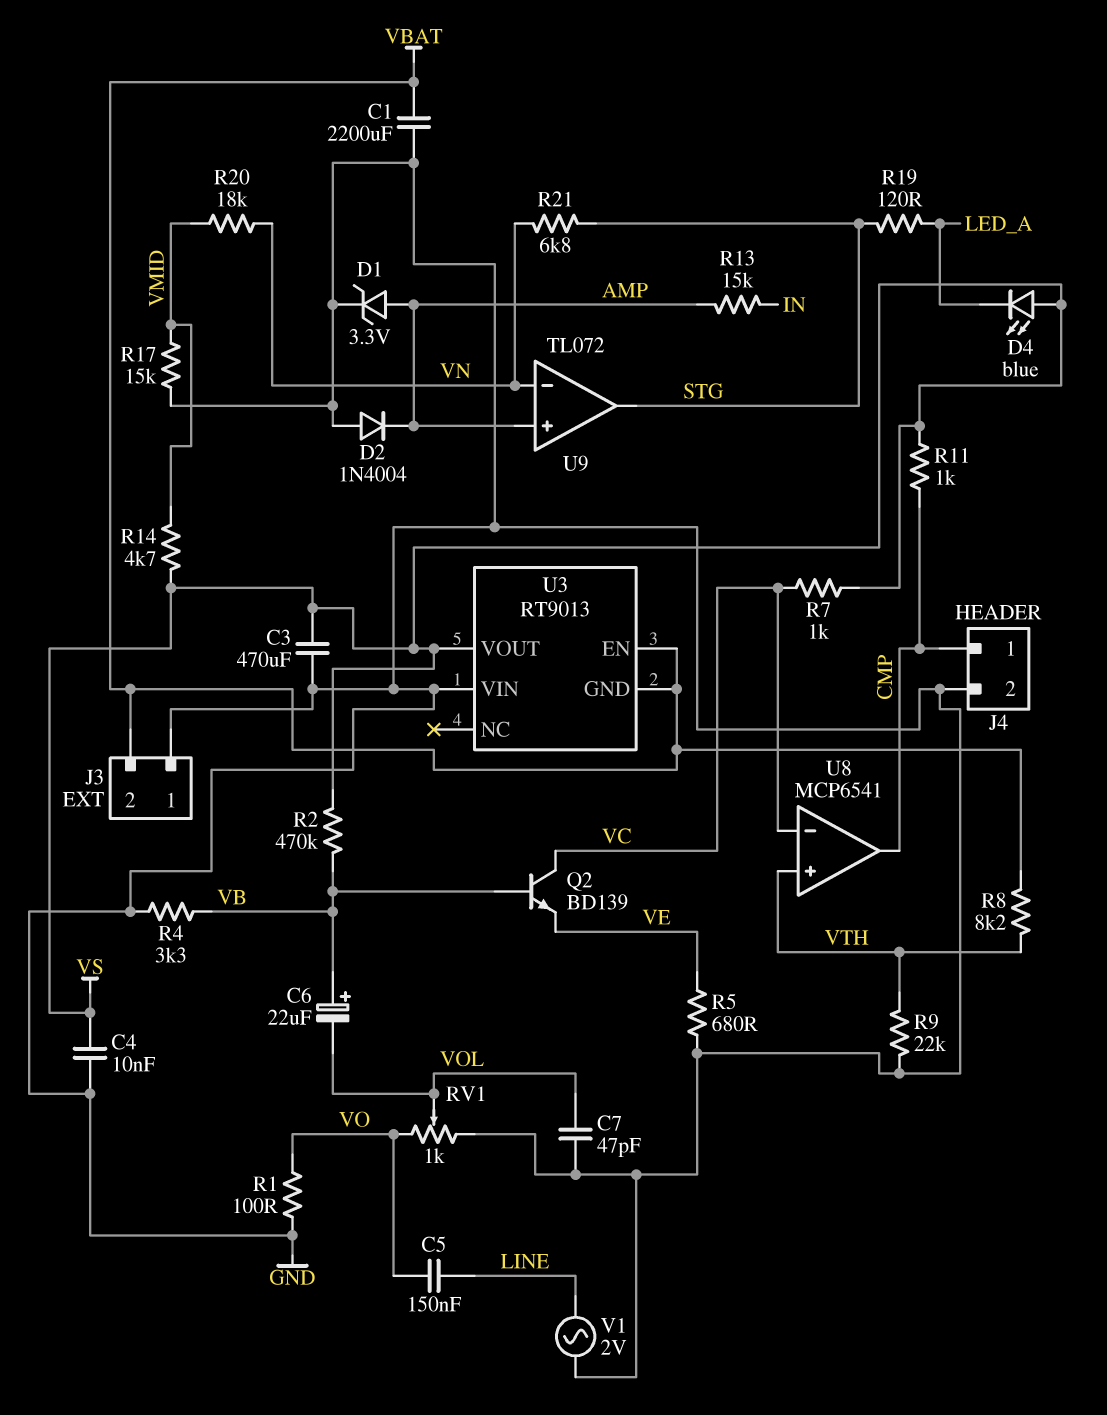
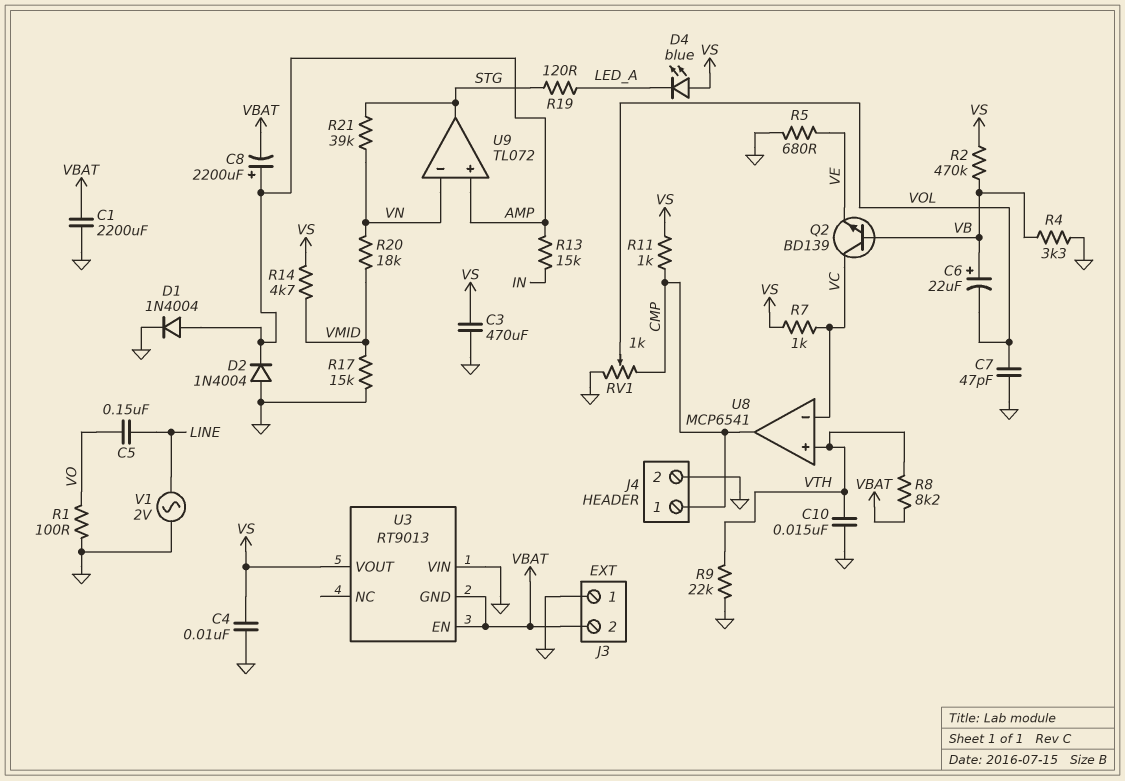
C8: none -> 2200uF (plus AMP, minus VBAT)
C10: none -> 15nF (GND, VTH)
D1: zener 3.3V (A AMP, K GND) -> diode 1N4004 (A AMP, K GND)
R21: 6.8k (STG, VN) -> 39k (STG, VN)
RV1: 1k (GND, VO, wiper VOL) -> 1k (CMP, GND, wiper VOL)

